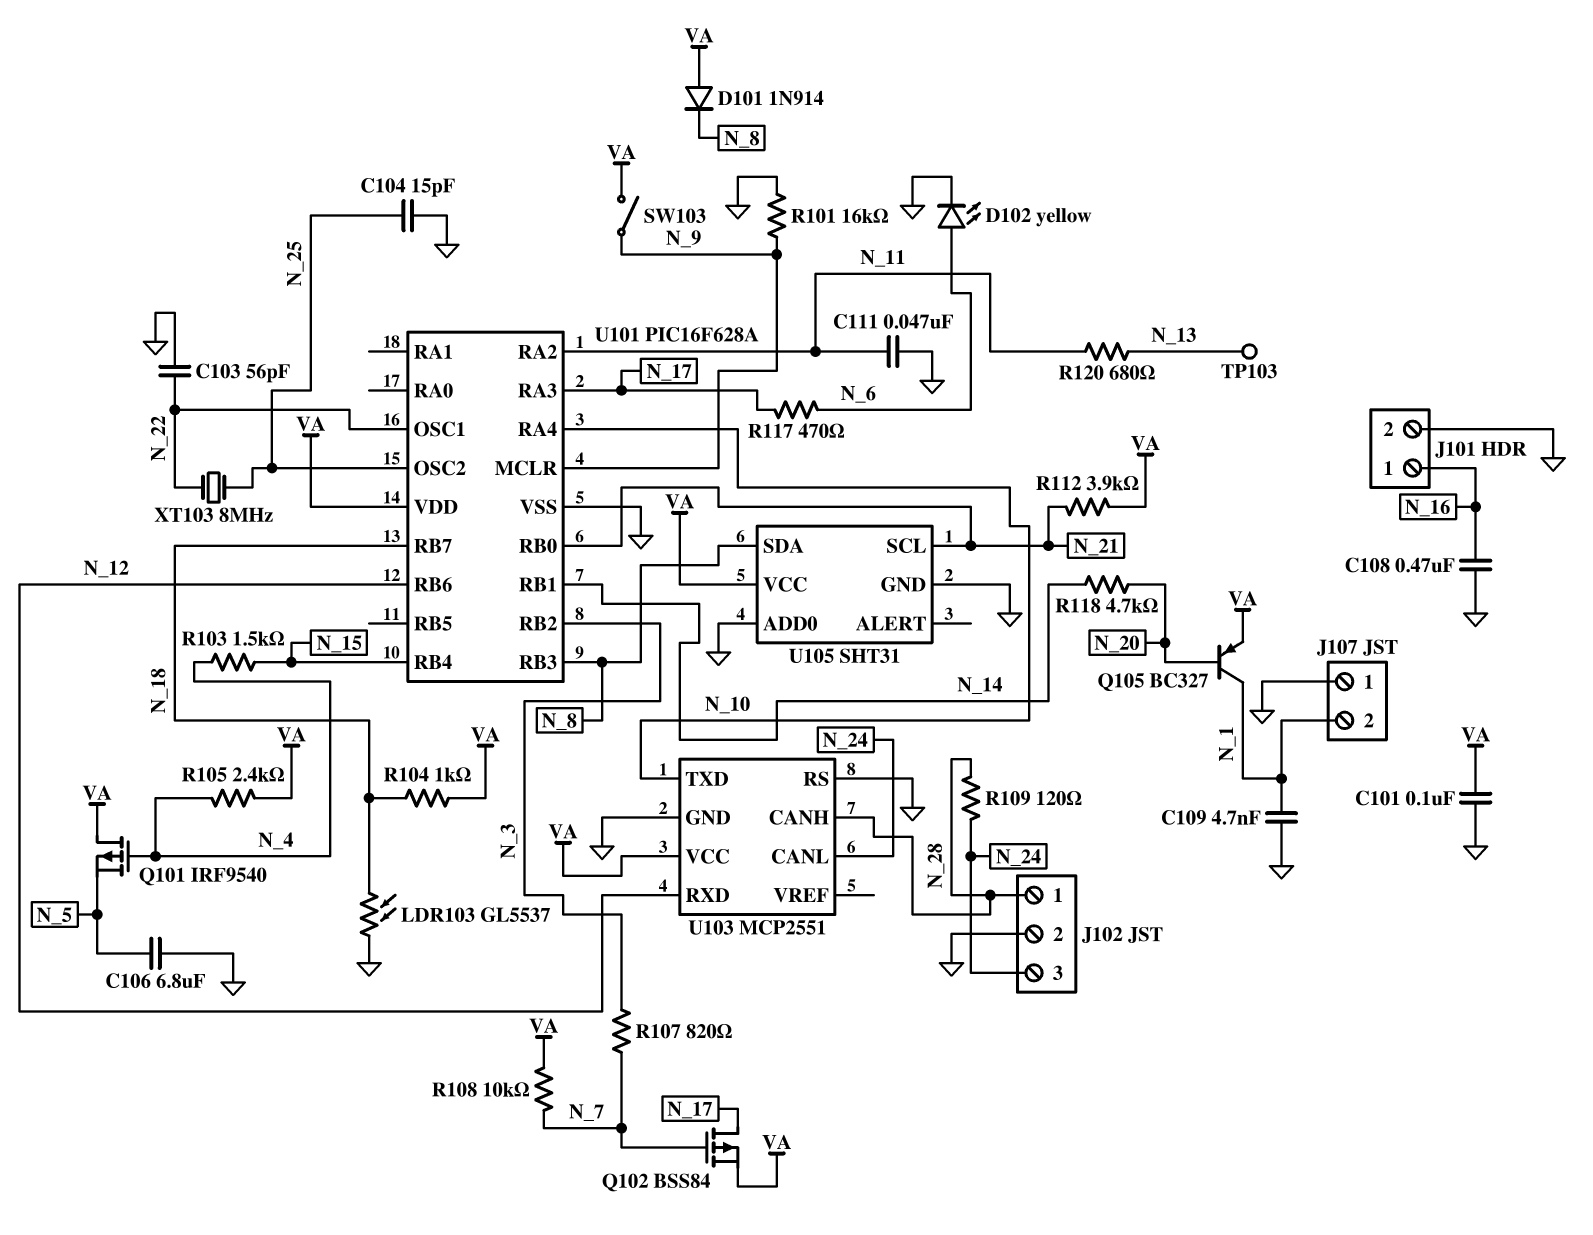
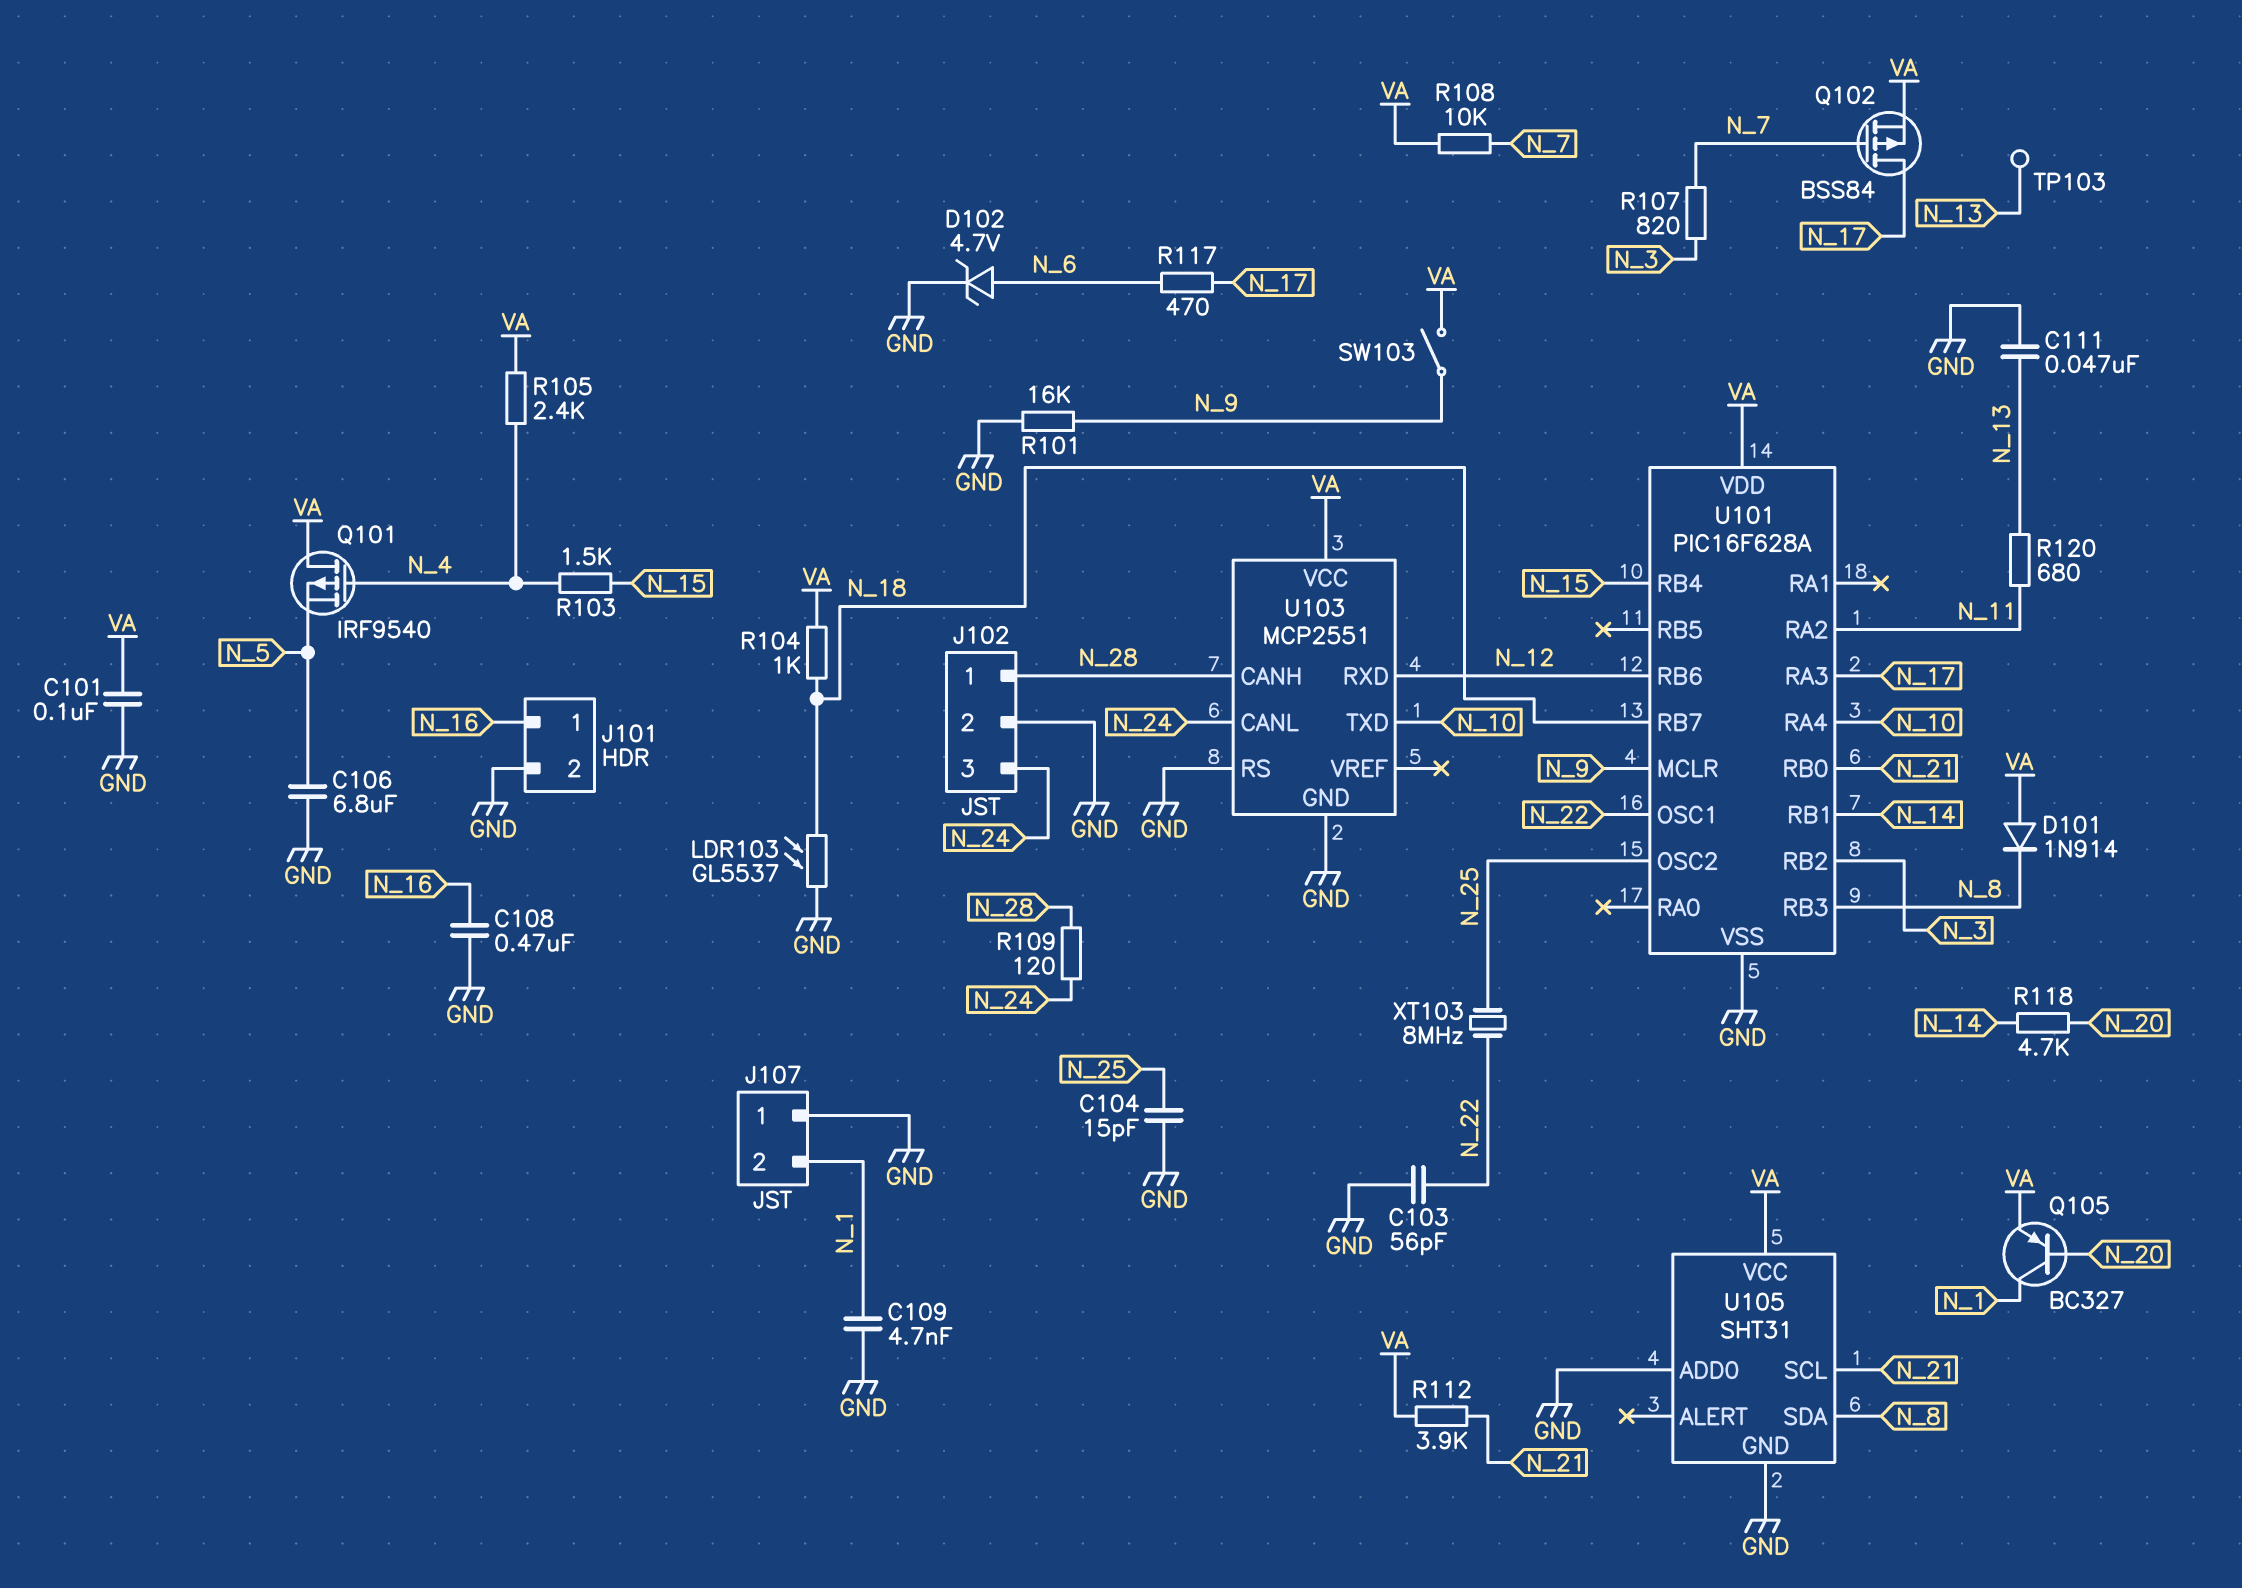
C111: 47nF (GND, N_11) -> 47nF (GND, N_13)
D102: LED yellow (A N_6, K GND) -> zener 4.7V (A N_6, K GND)

